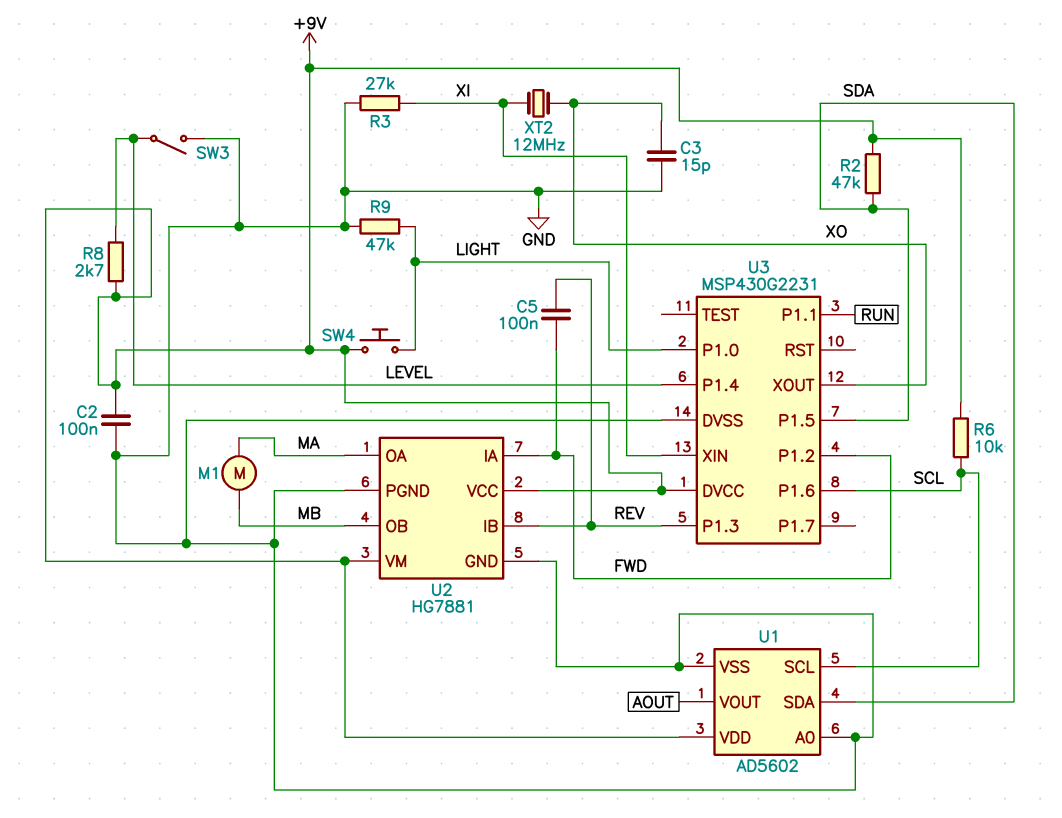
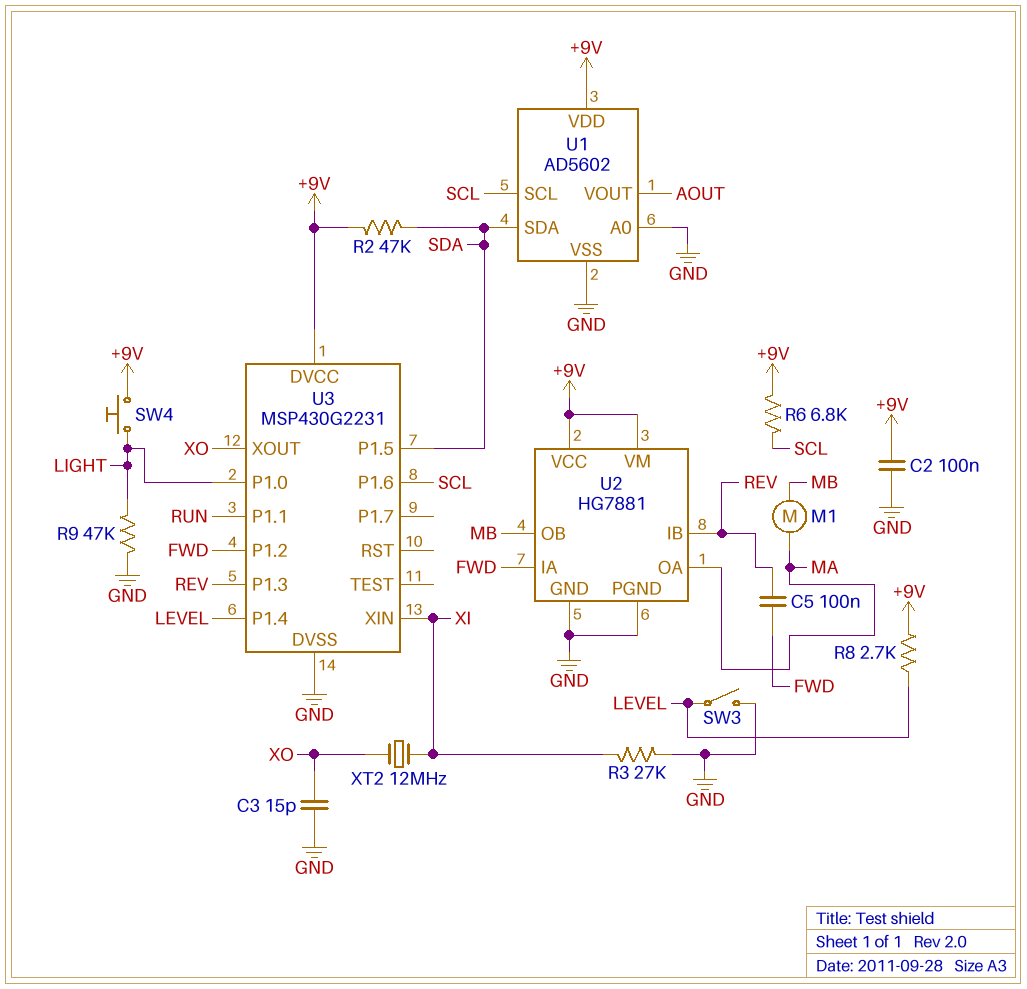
R6: 10k (+9V, SCL) -> 6.8k (+9V, SCL)

